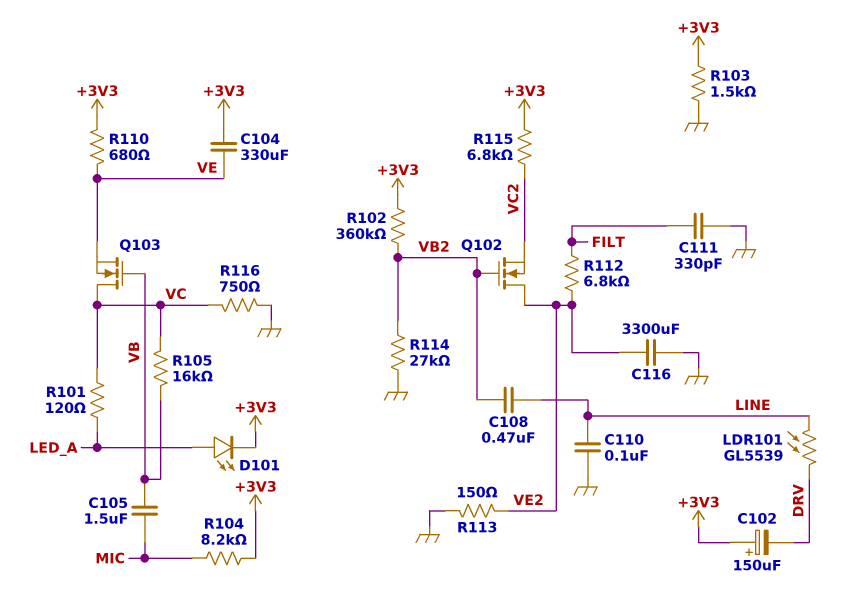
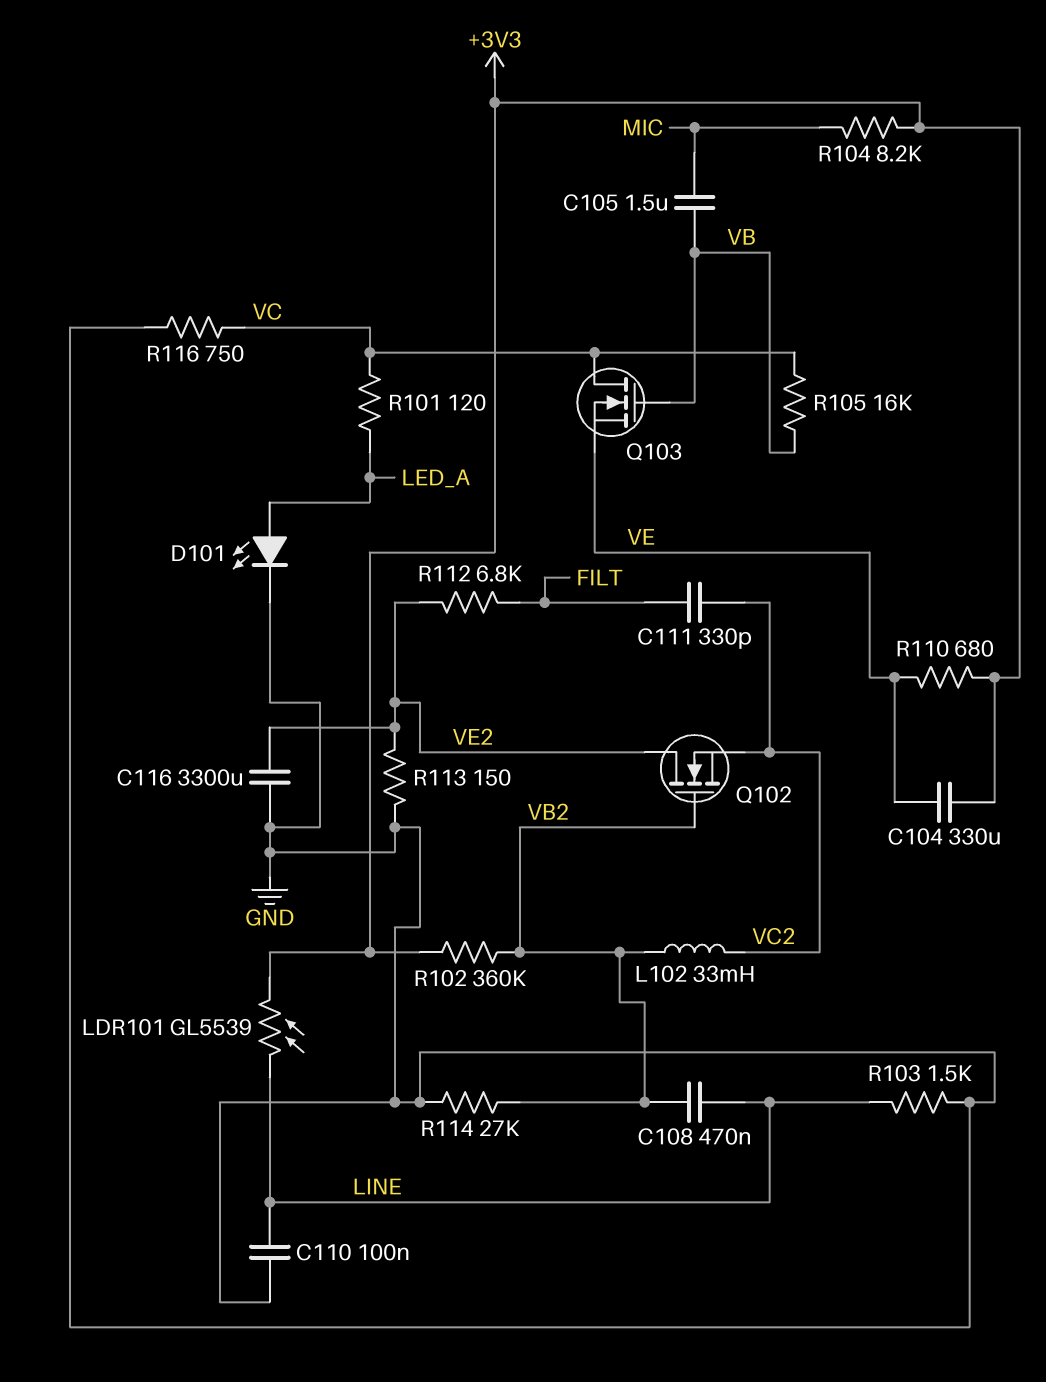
C102: 150uF (plus +3V3, minus DRV) -> none
C111: 330pF (FILT, GND) -> 330pF (FILT, VC2)
D101: LED (A LED_A, K +3V3) -> LED (A LED_A, K GND)
L102: none -> 33mH (VB2, VC2)
LDR101: GL5539 (DRV, LINE) -> GL5539 (+3V3, LINE)
R103: 1.5k (+3V3, GND) -> 1.5k (GND, LINE)
R115: 6.8k (+3V3, VC2) -> none

